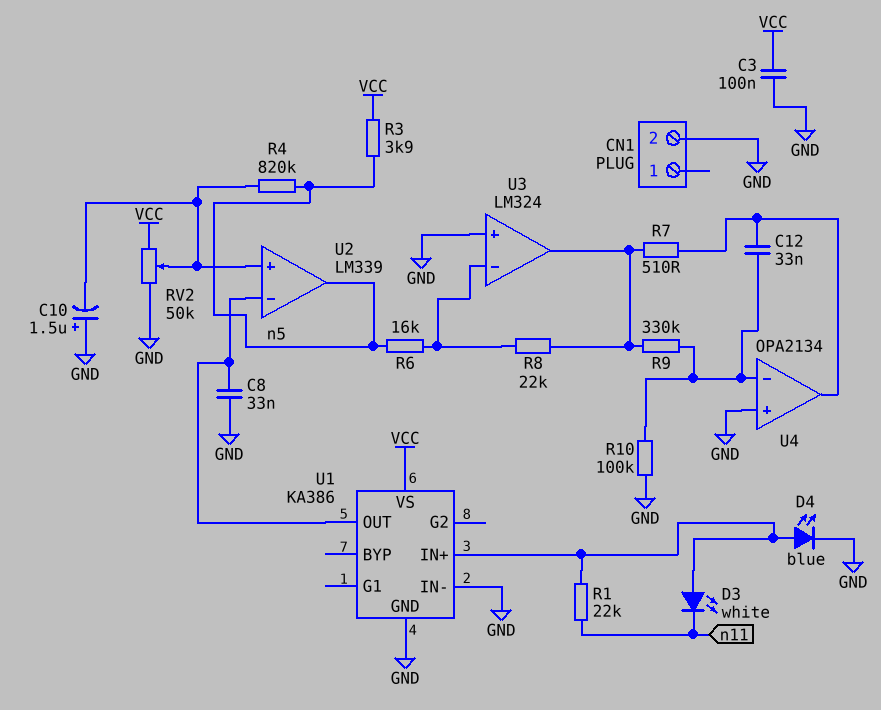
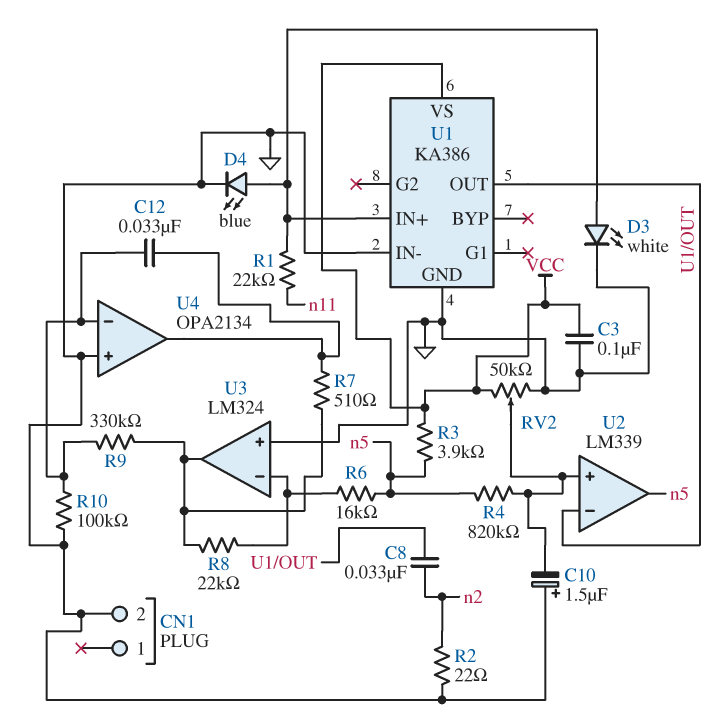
C8: 33nF (GND, U1/OUT) -> 33nF (U1/OUT, n2)
D3: LED white (A U1/IN+, K n11) -> LED white (A U1/IN+, K GND)
R2: none -> 22 (GND, n2)

